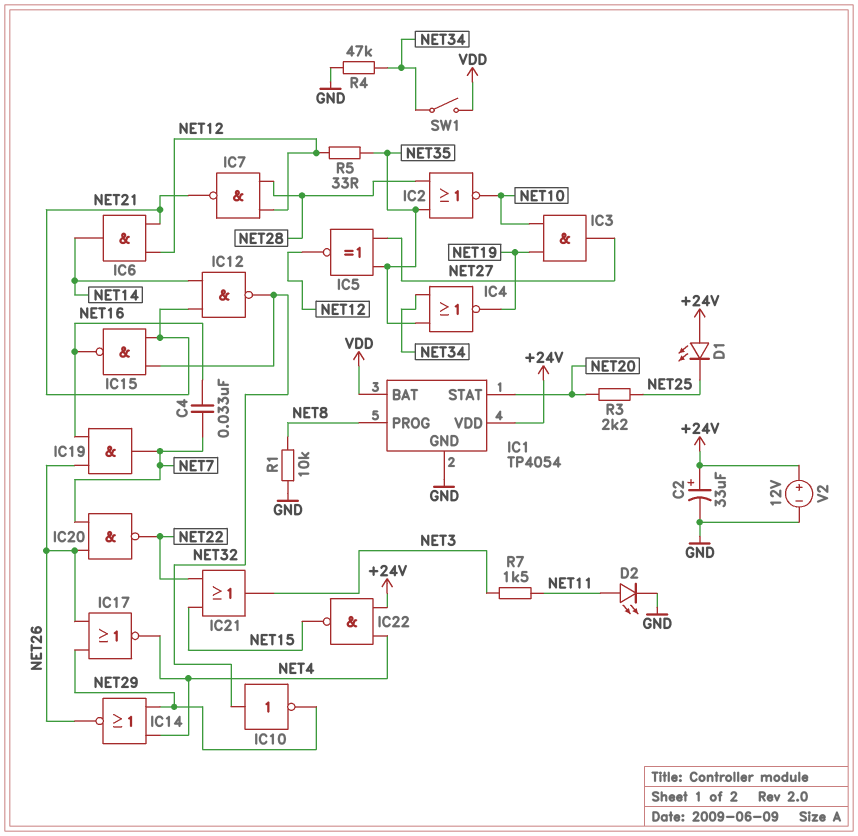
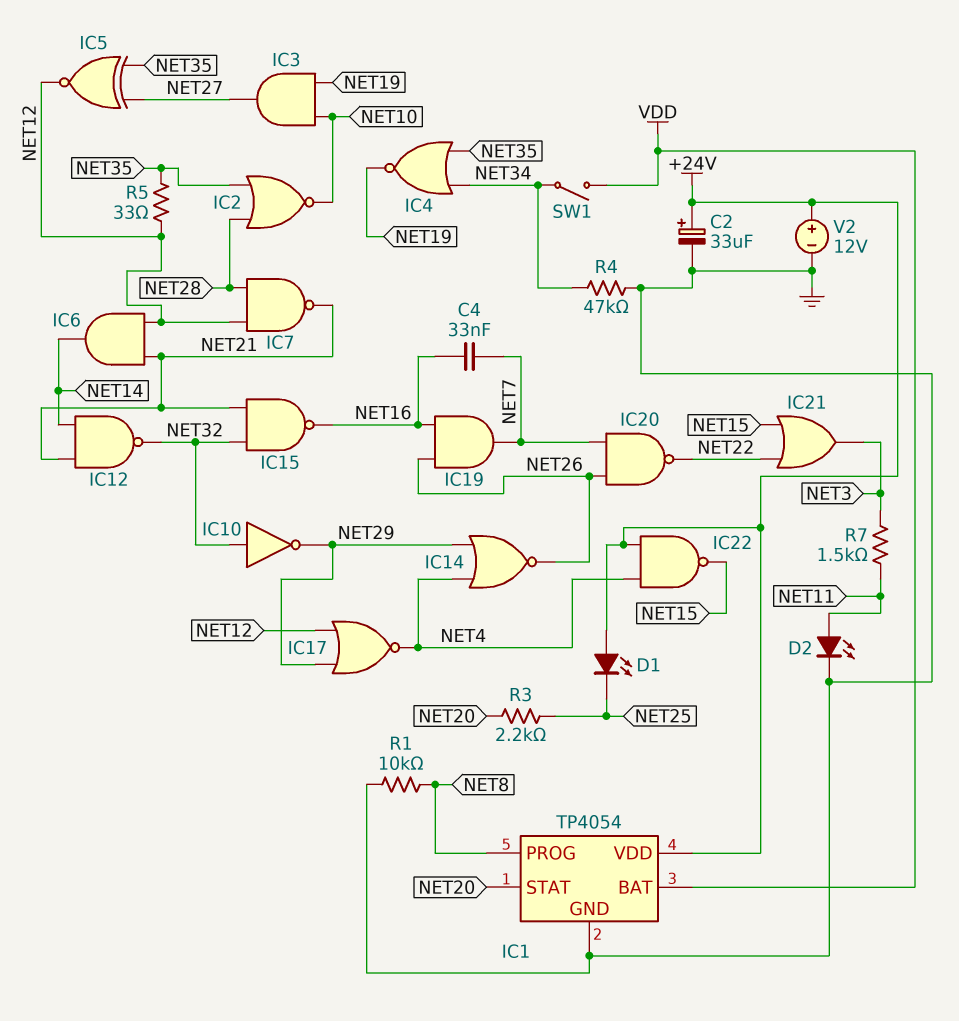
IC17: NOR (in NET26, in NET29, out NET4) -> NOR (in NET12, in NET29, out NET4)

